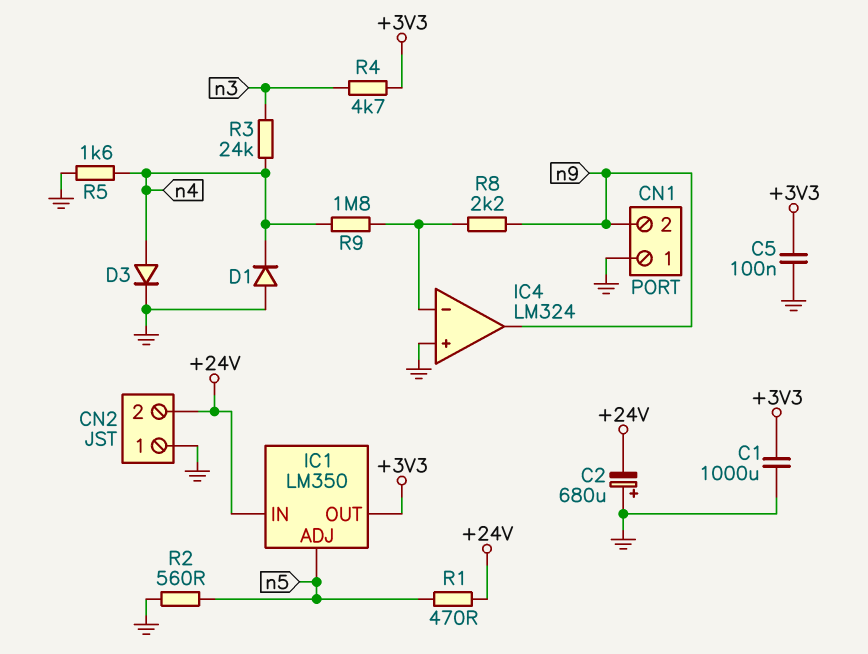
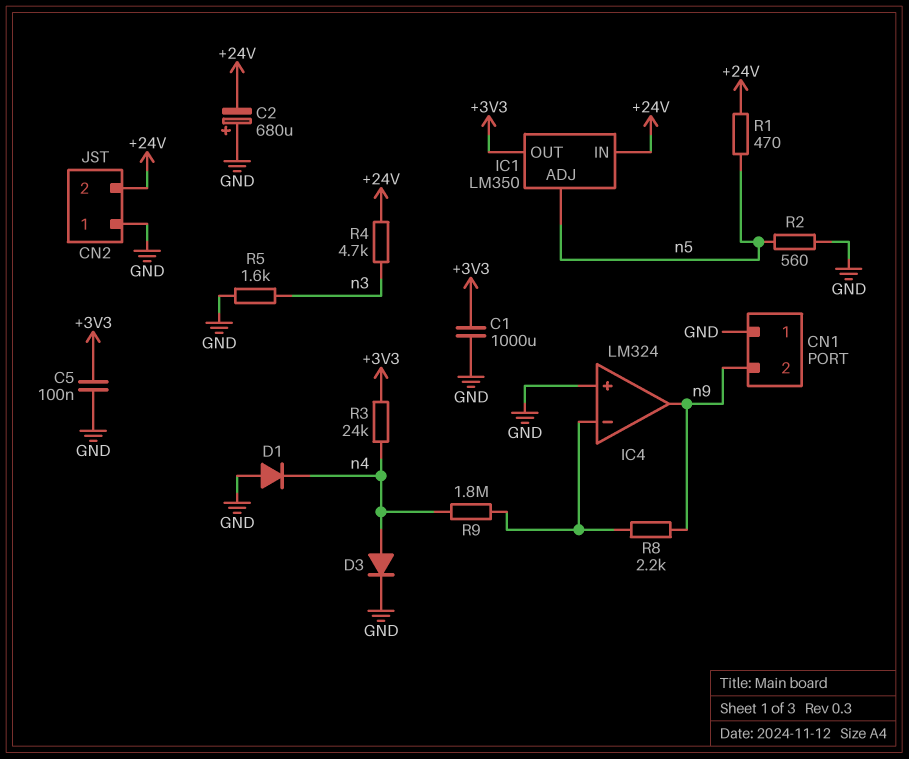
R3: 24k (n3, n4) -> 24k (+3V3, n4)
R4: 4.7k (+3V3, n3) -> 4.7k (+24V, n3)
R5: 1.6k (GND, n4) -> 1.6k (GND, n3)

